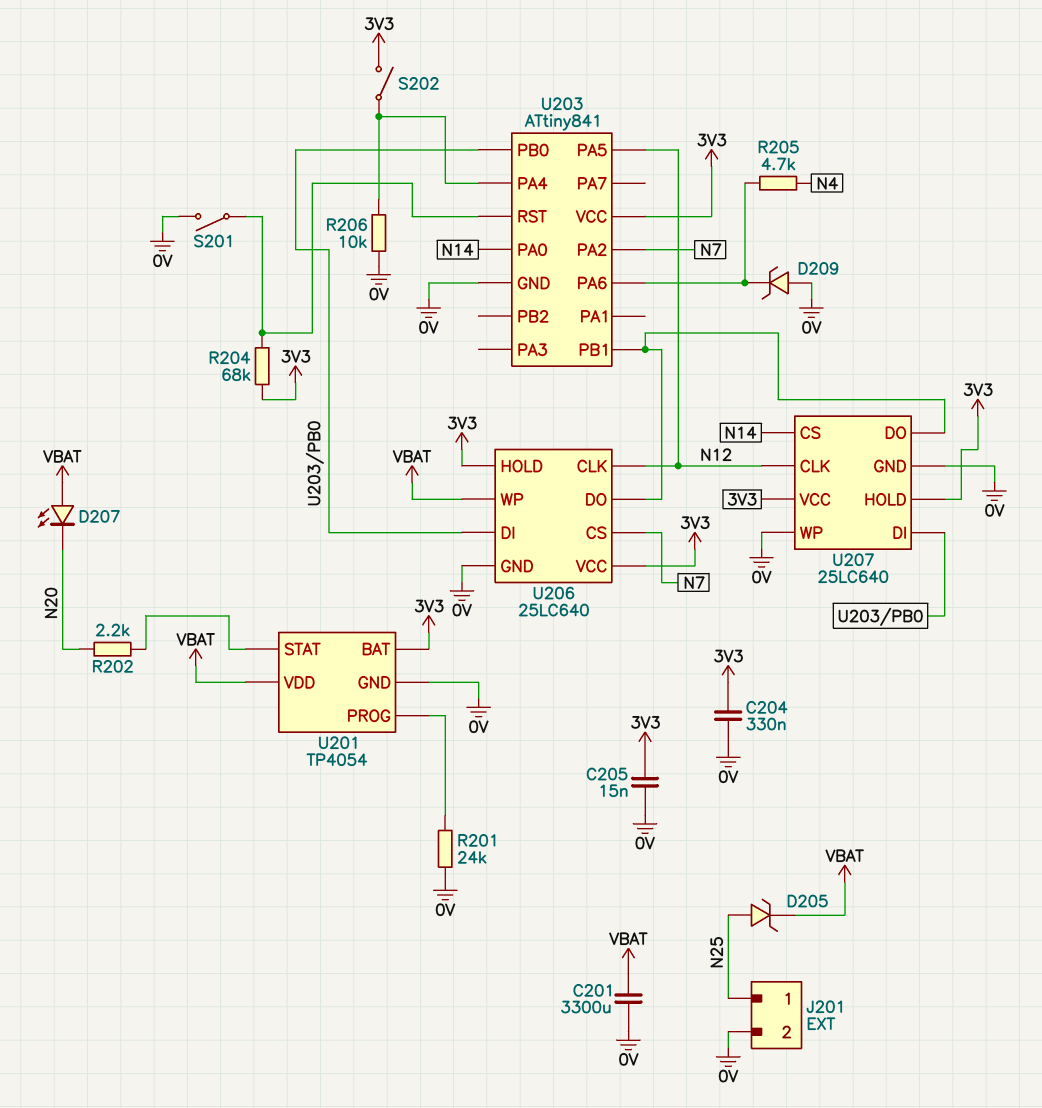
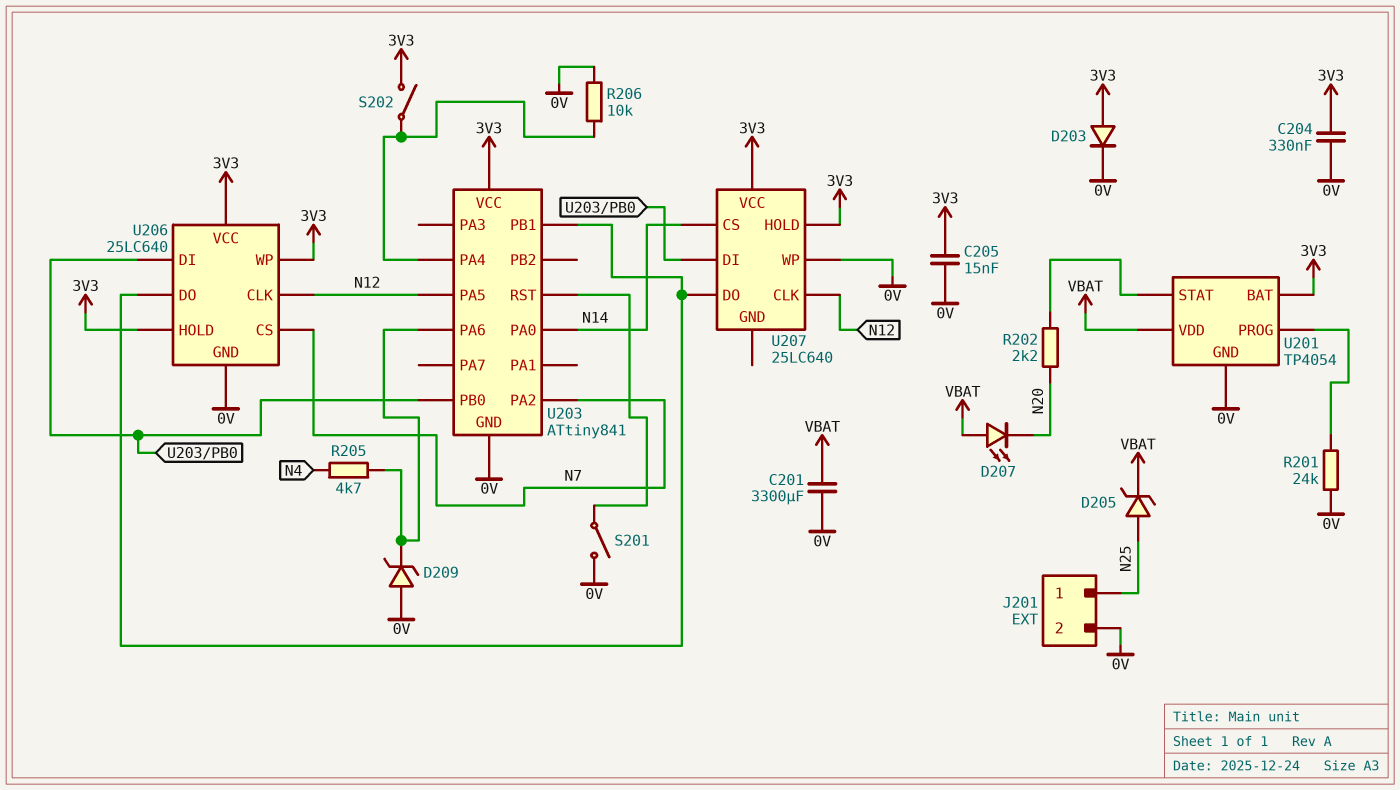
D203: none -> diode (A 3V3, K 0V)
R204: 68k (3V3, U203/RST) -> none
U206 pin WP: VBAT -> 3V3
U207 pin GND: 0V -> none

